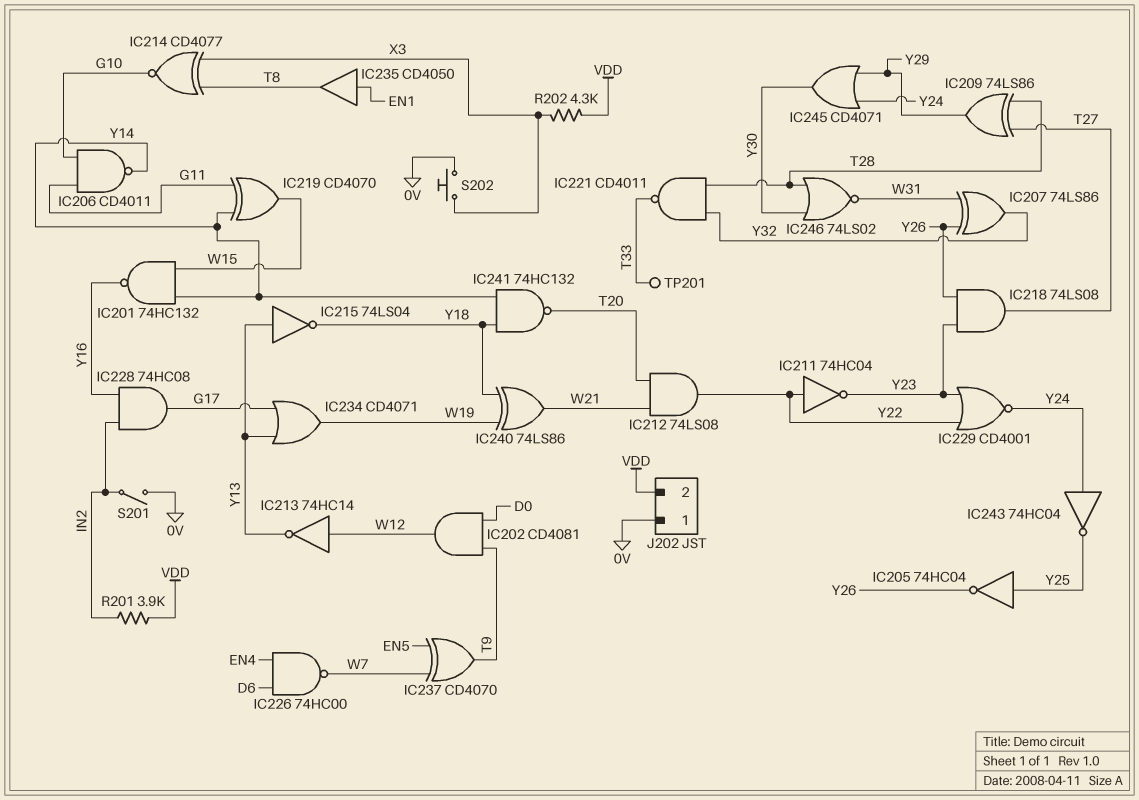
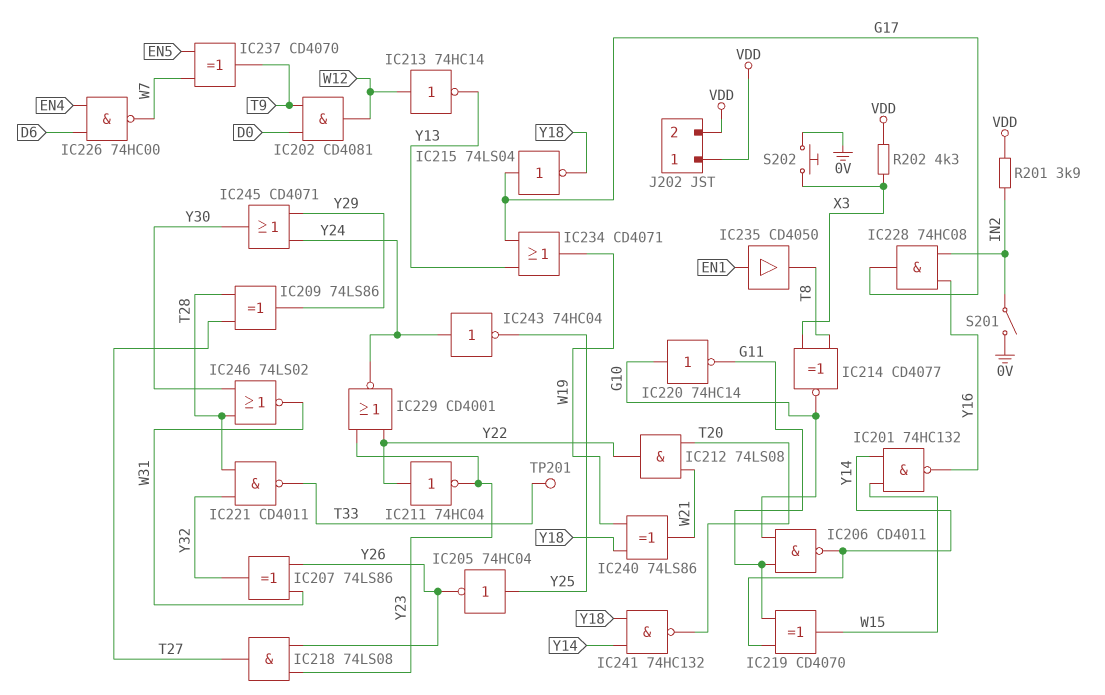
IC215: NOT 74LS04 (in Y13, out Y18) -> NOT 74LS04 (in G17, out Y18)
IC220: none -> NOT 74HC14 (in G10, out G11)
J202 pin 1: 0V -> VDD

